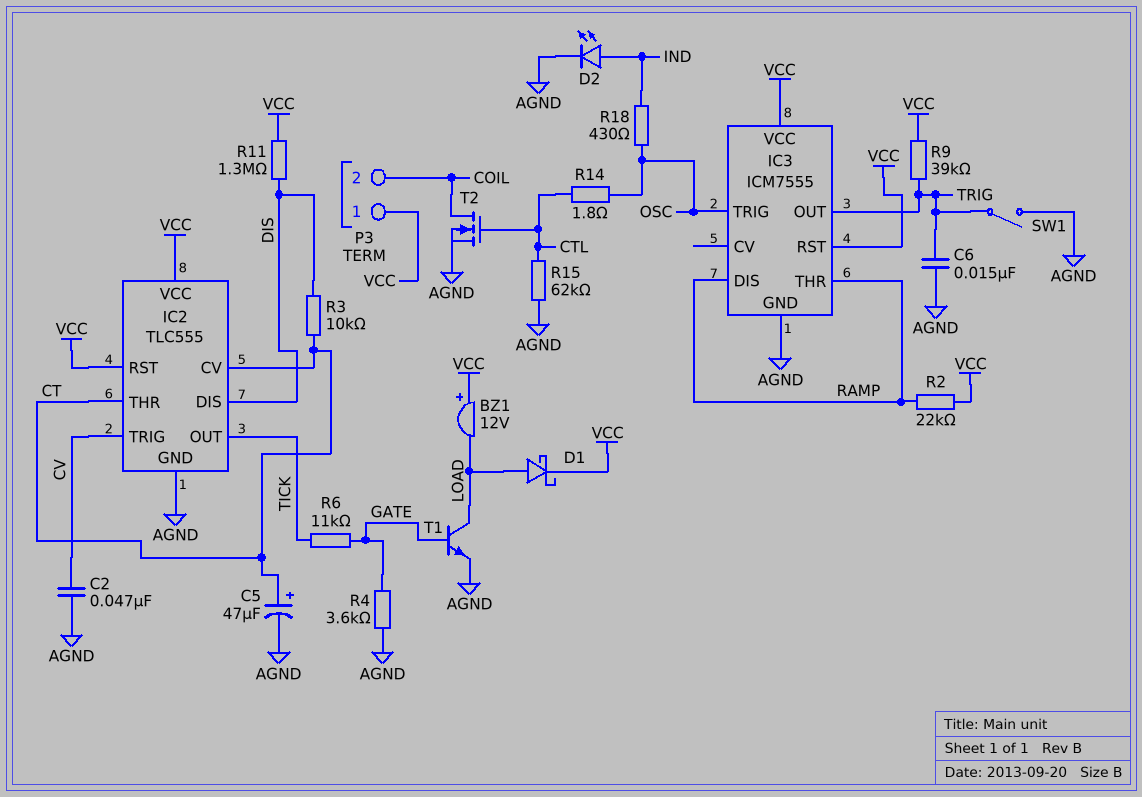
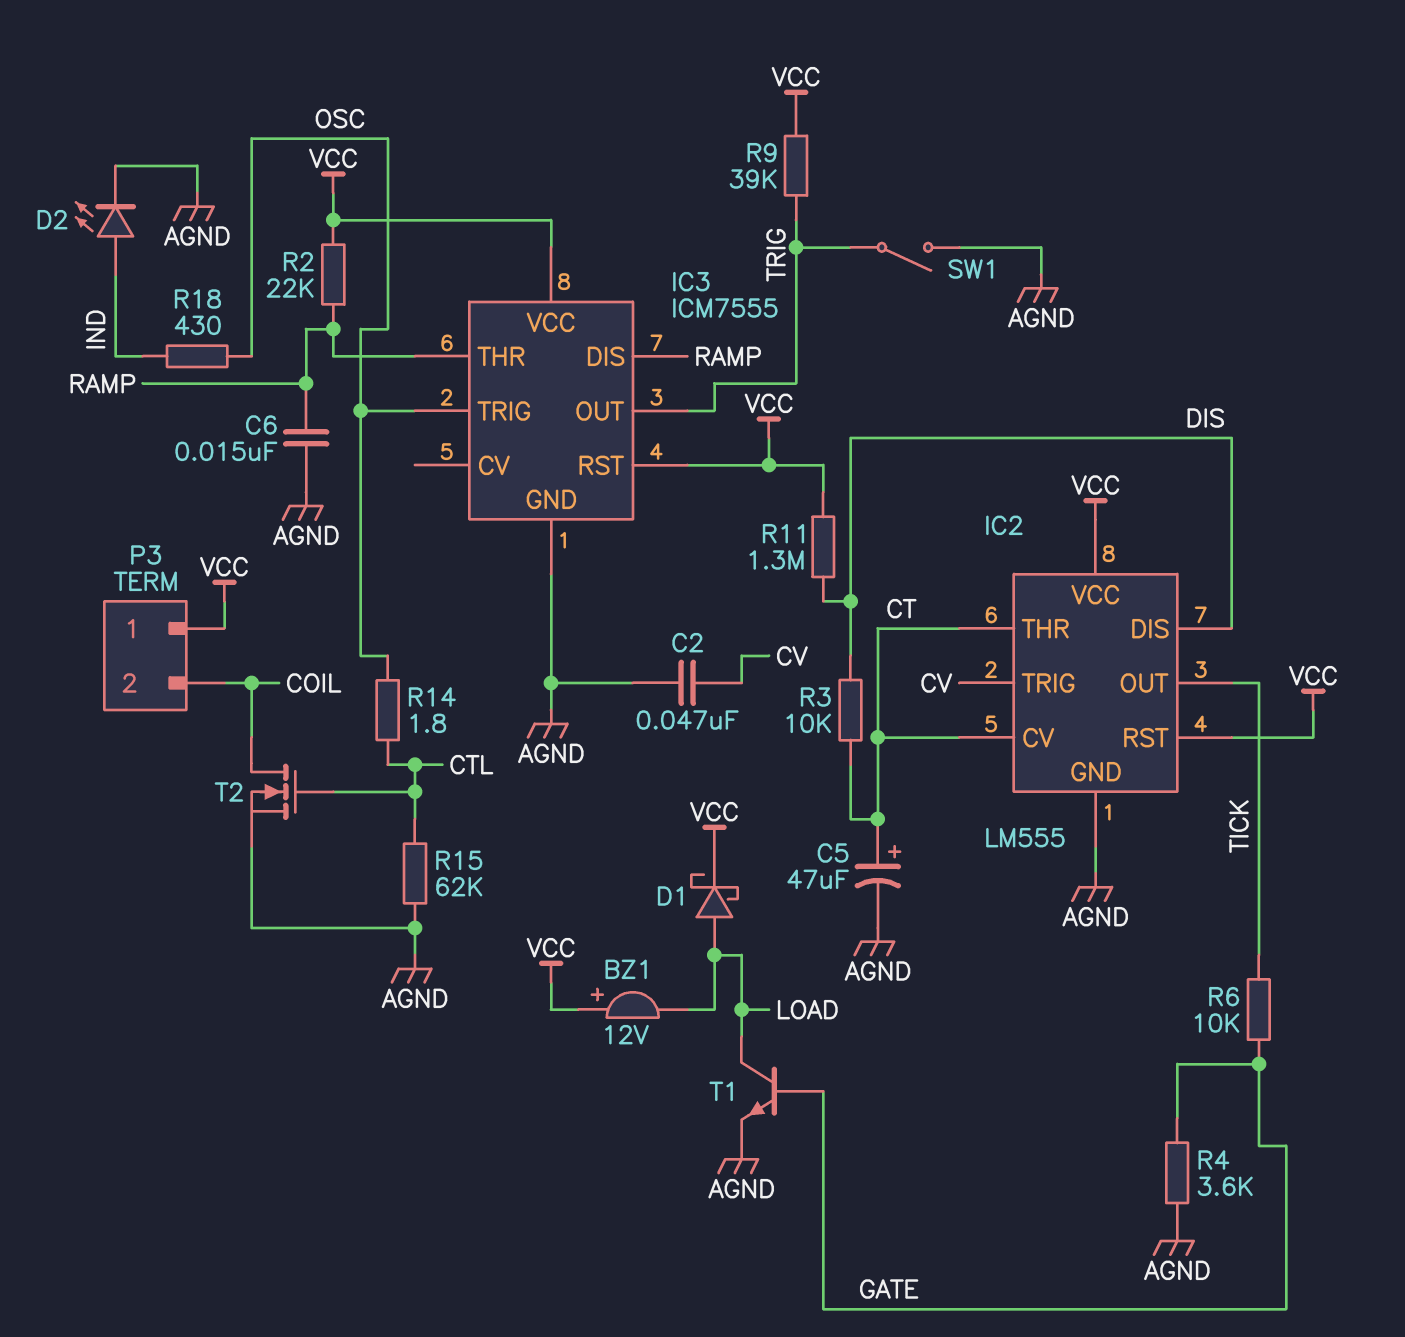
C6: 15nF (AGND, TRIG) -> 15nF (AGND, RAMP)
IC2: TLC555 -> LM555
R6: 11k (GATE, TICK) -> 10k (GATE, TICK)

